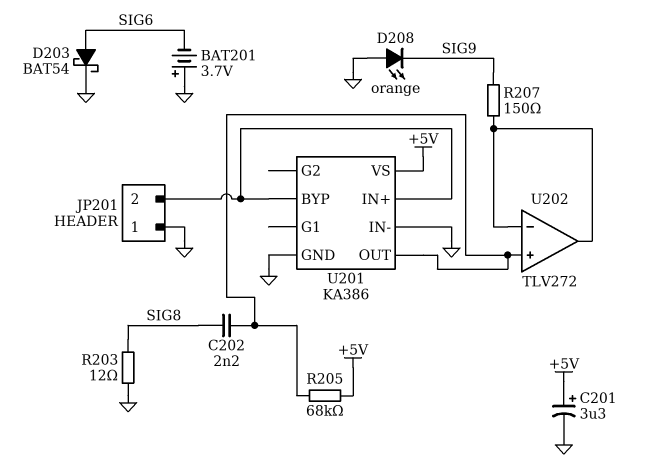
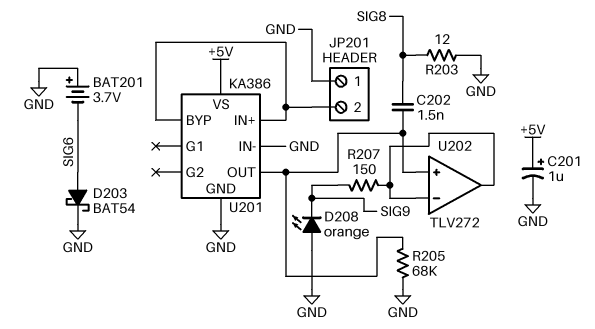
C201: 3.3uF (plus +5V, minus GND) -> 1uF (plus +5V, minus GND)
C202: 2.2nF (SIG8, U201/OUT) -> 1.5nF (SIG8, U201/OUT)
R205: 68k (+5V, U201/OUT) -> 68k (GND, U201/OUT)

